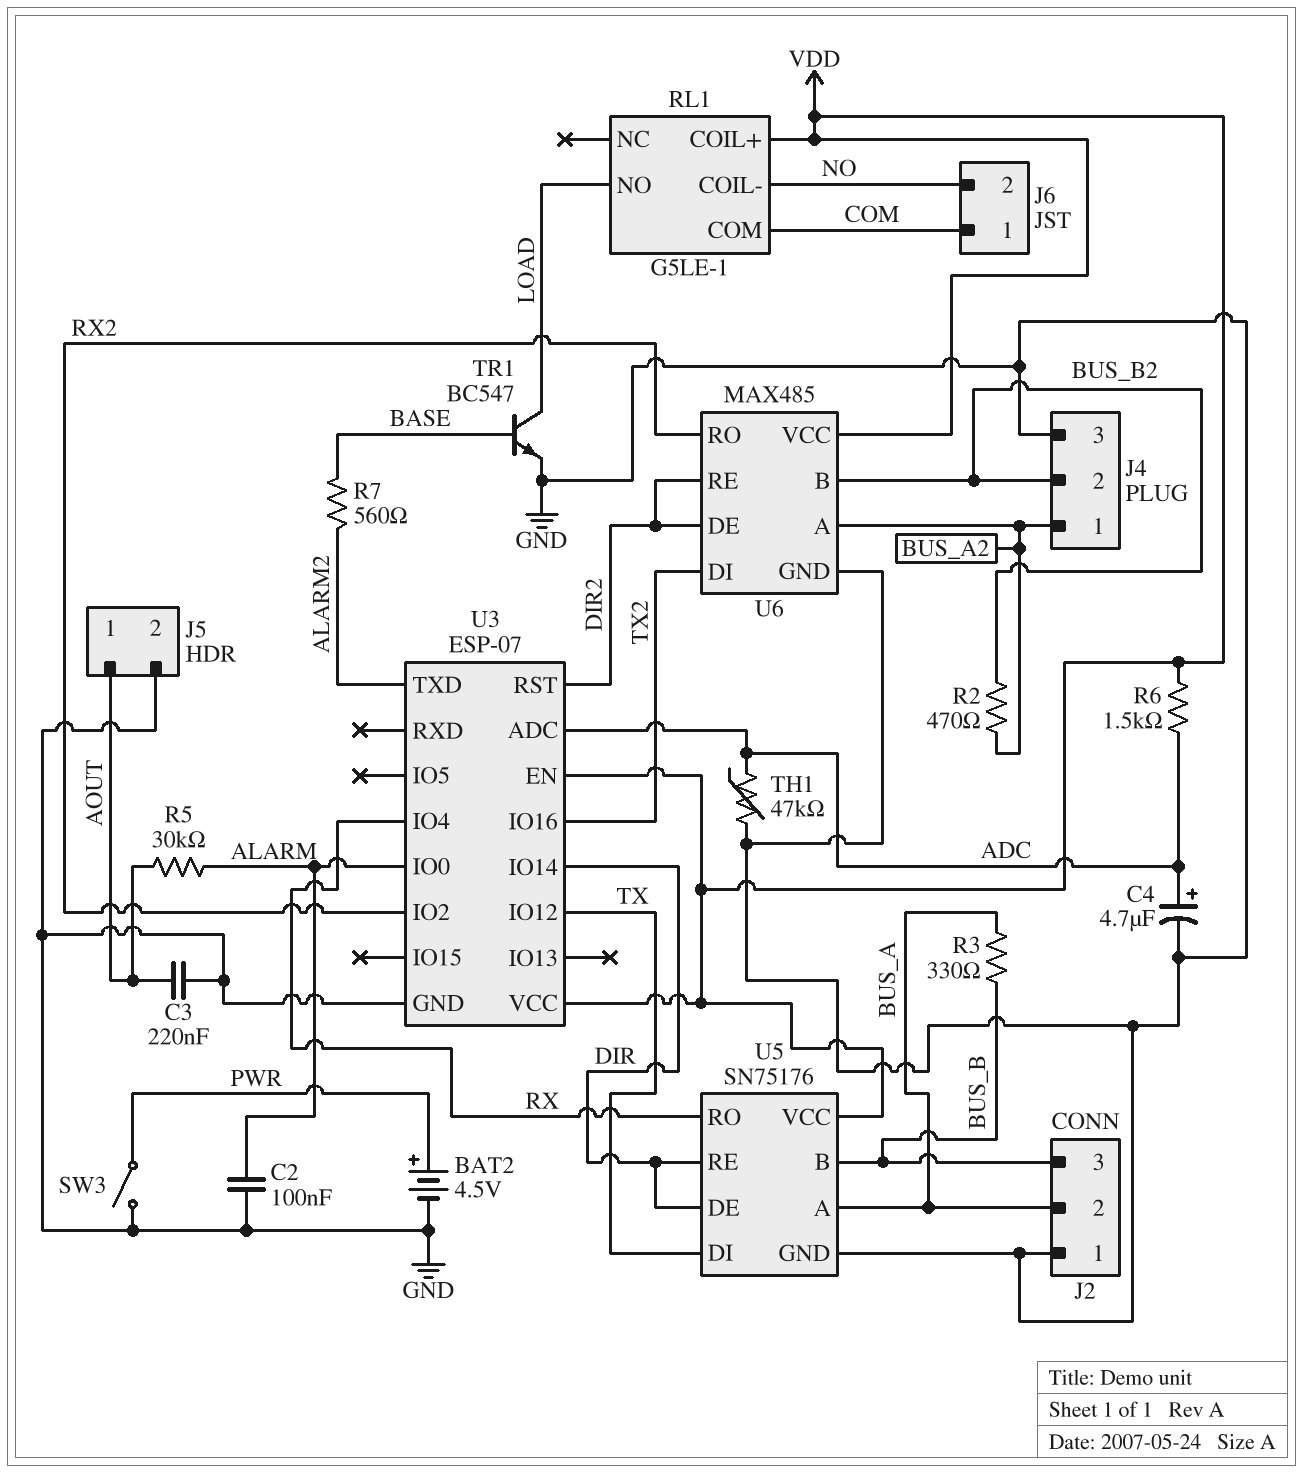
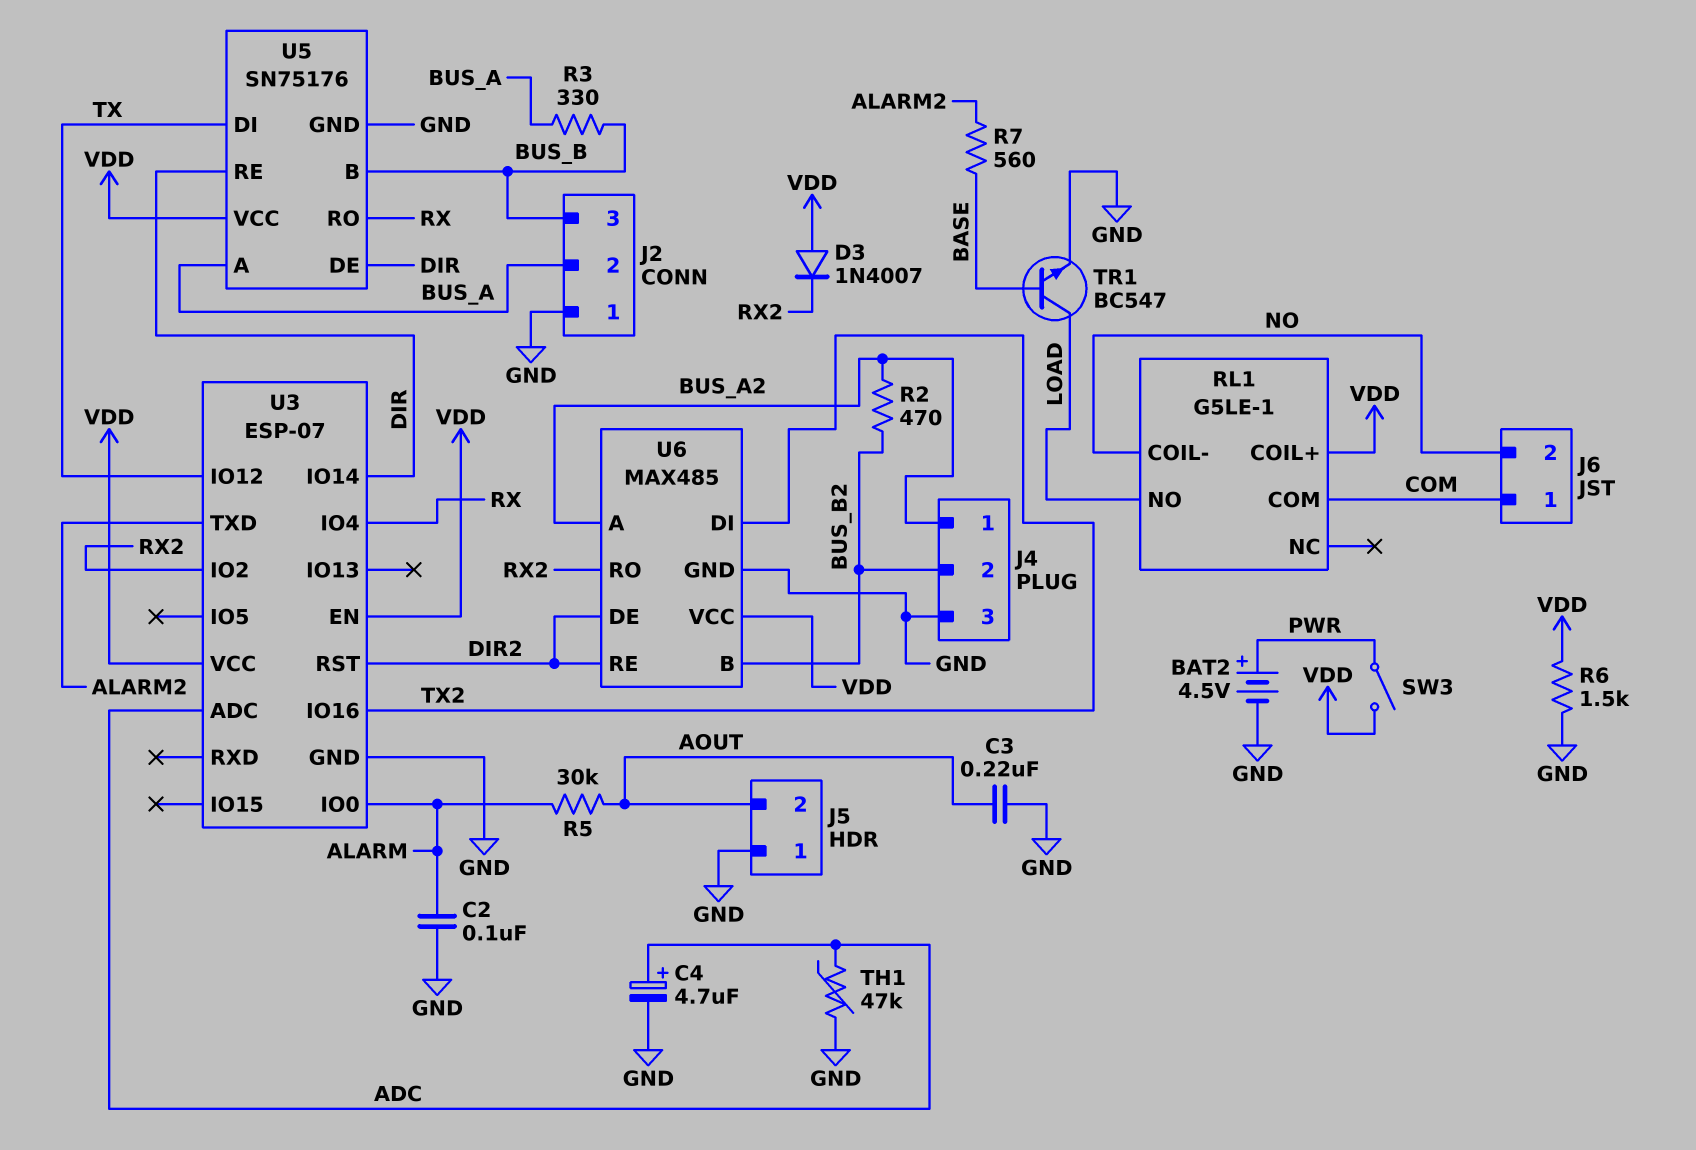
D3: none -> diode 1N4007 (A VDD, K RX2)
J5 pin 1: AOUT -> GND
J5 pin 2: GND -> AOUT
R6: 1.5k (ADC, VDD) -> 1.5k (GND, VDD)
SW3: switch (GND, PWR) -> switch (PWR, VDD)

